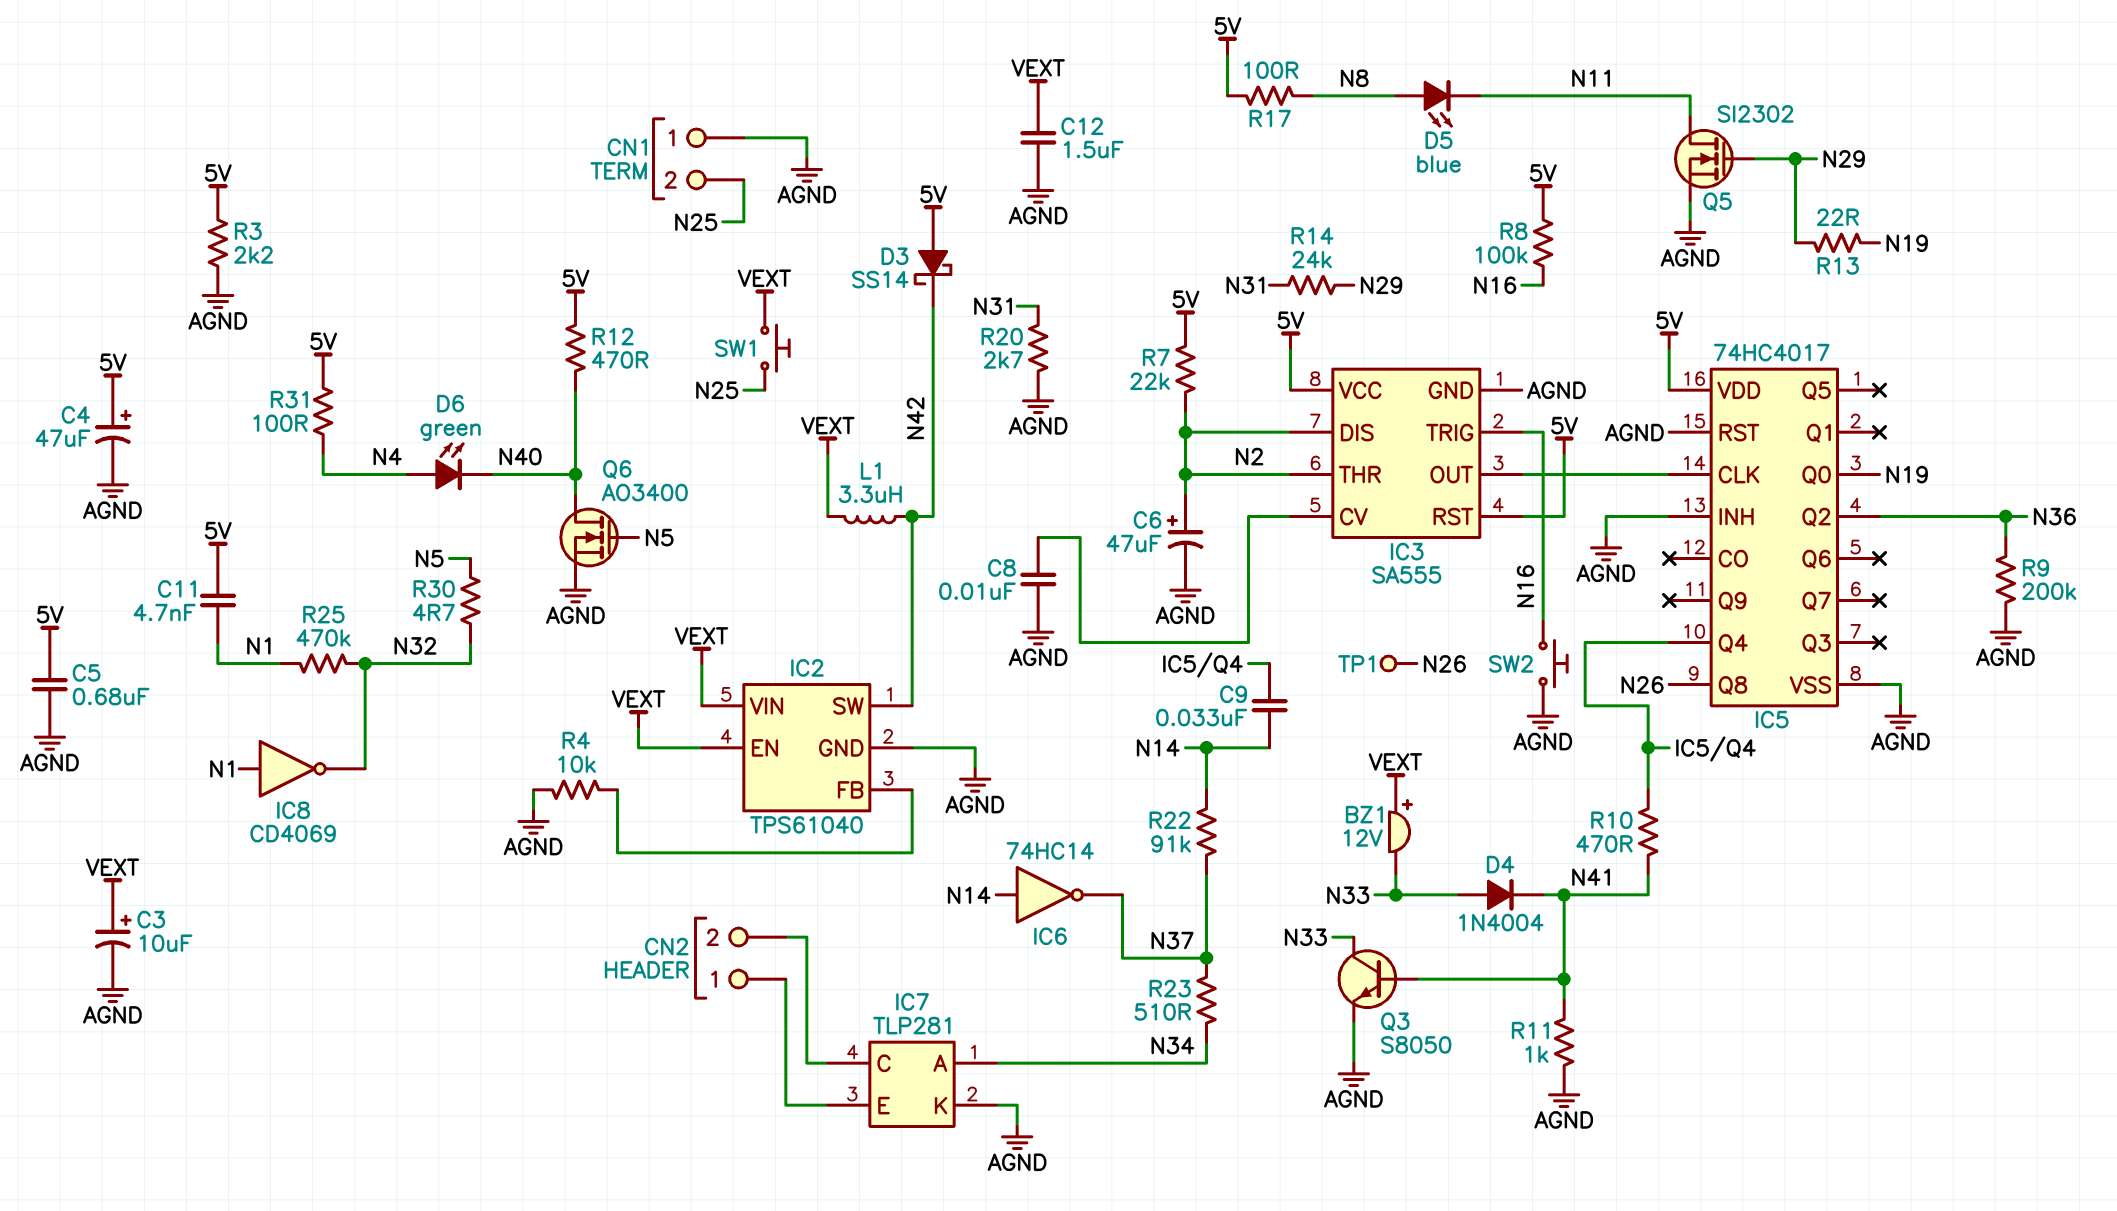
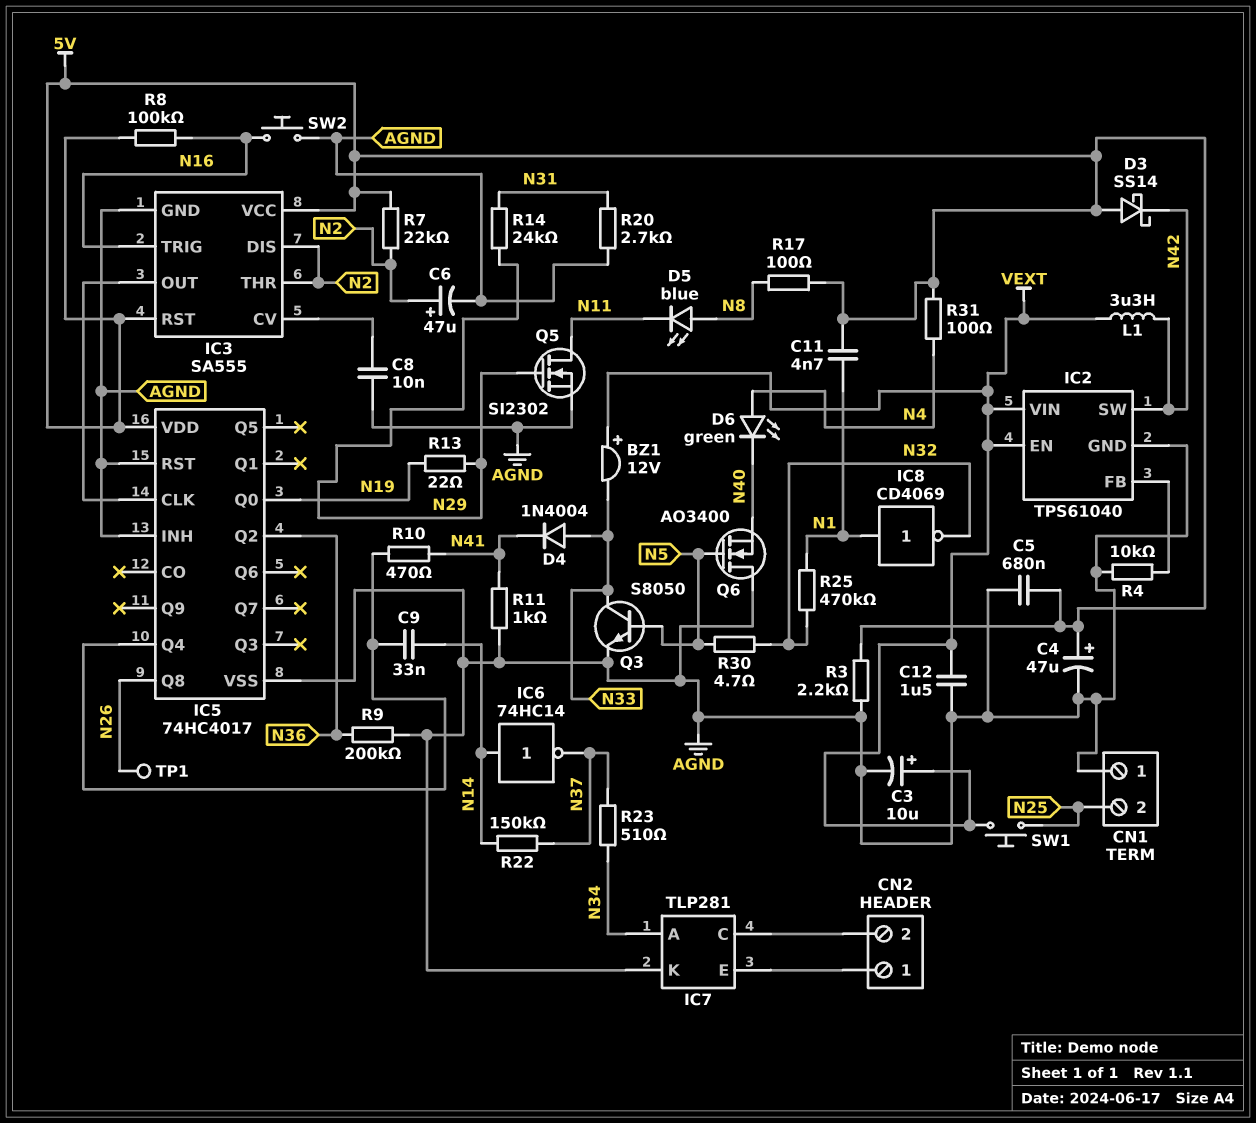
Q3: NPN S8050 (B N41, C N33, E AGND) -> NPN S8050 (B N5, C N33, E AGND)
Q6: NMOS AO3400 (G N5, D N40, S AGND) -> NMOS AO3400 (G N5, D AGND, S N40)
R12: 470 (5V, N40) -> none
R22: 91k (N14, N37) -> 150k (N14, N37)

